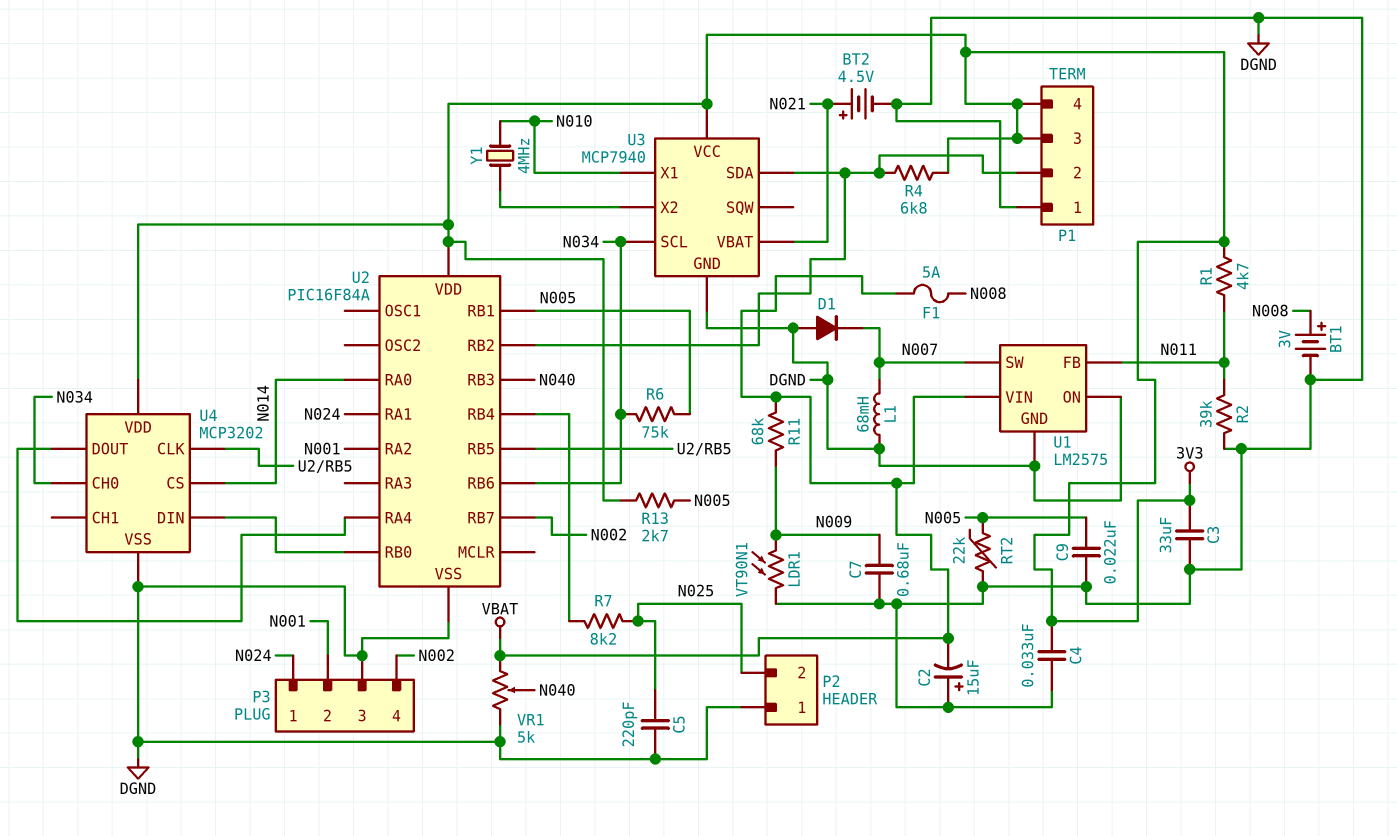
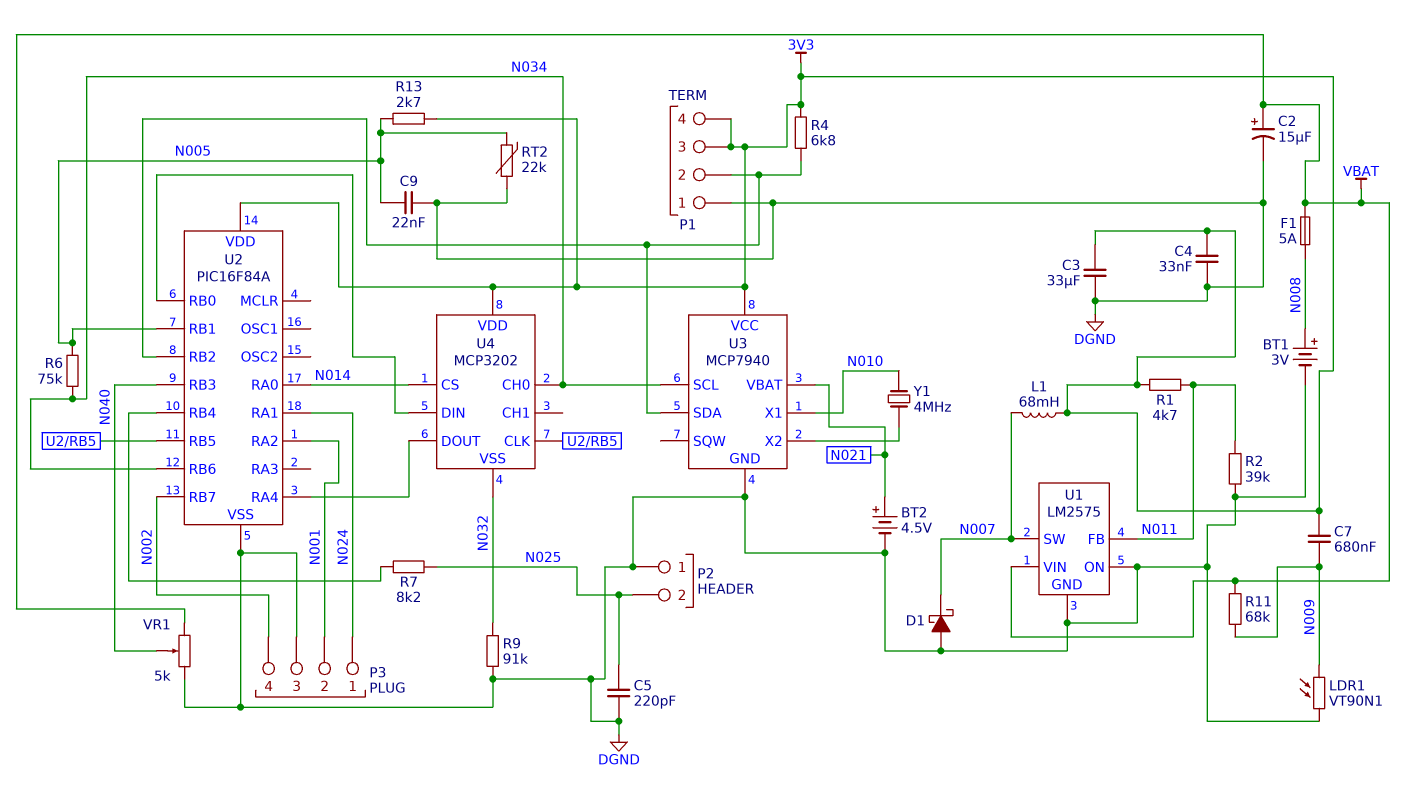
C2: 15uF (plus DGND, minus VBAT) -> 15uF (plus VBAT, minus DGND)
C7: 680nF (DGND, N009) -> 680nF (3V3, N009)
D1: diode (A DGND, K N007) -> schottky (A DGND, K N007)
L1: 68mH (DGND, N007) -> 68mH (3V3, N007)
R9: none -> 91k (DGND, N032)
U4 pin VSS: DGND -> N032

